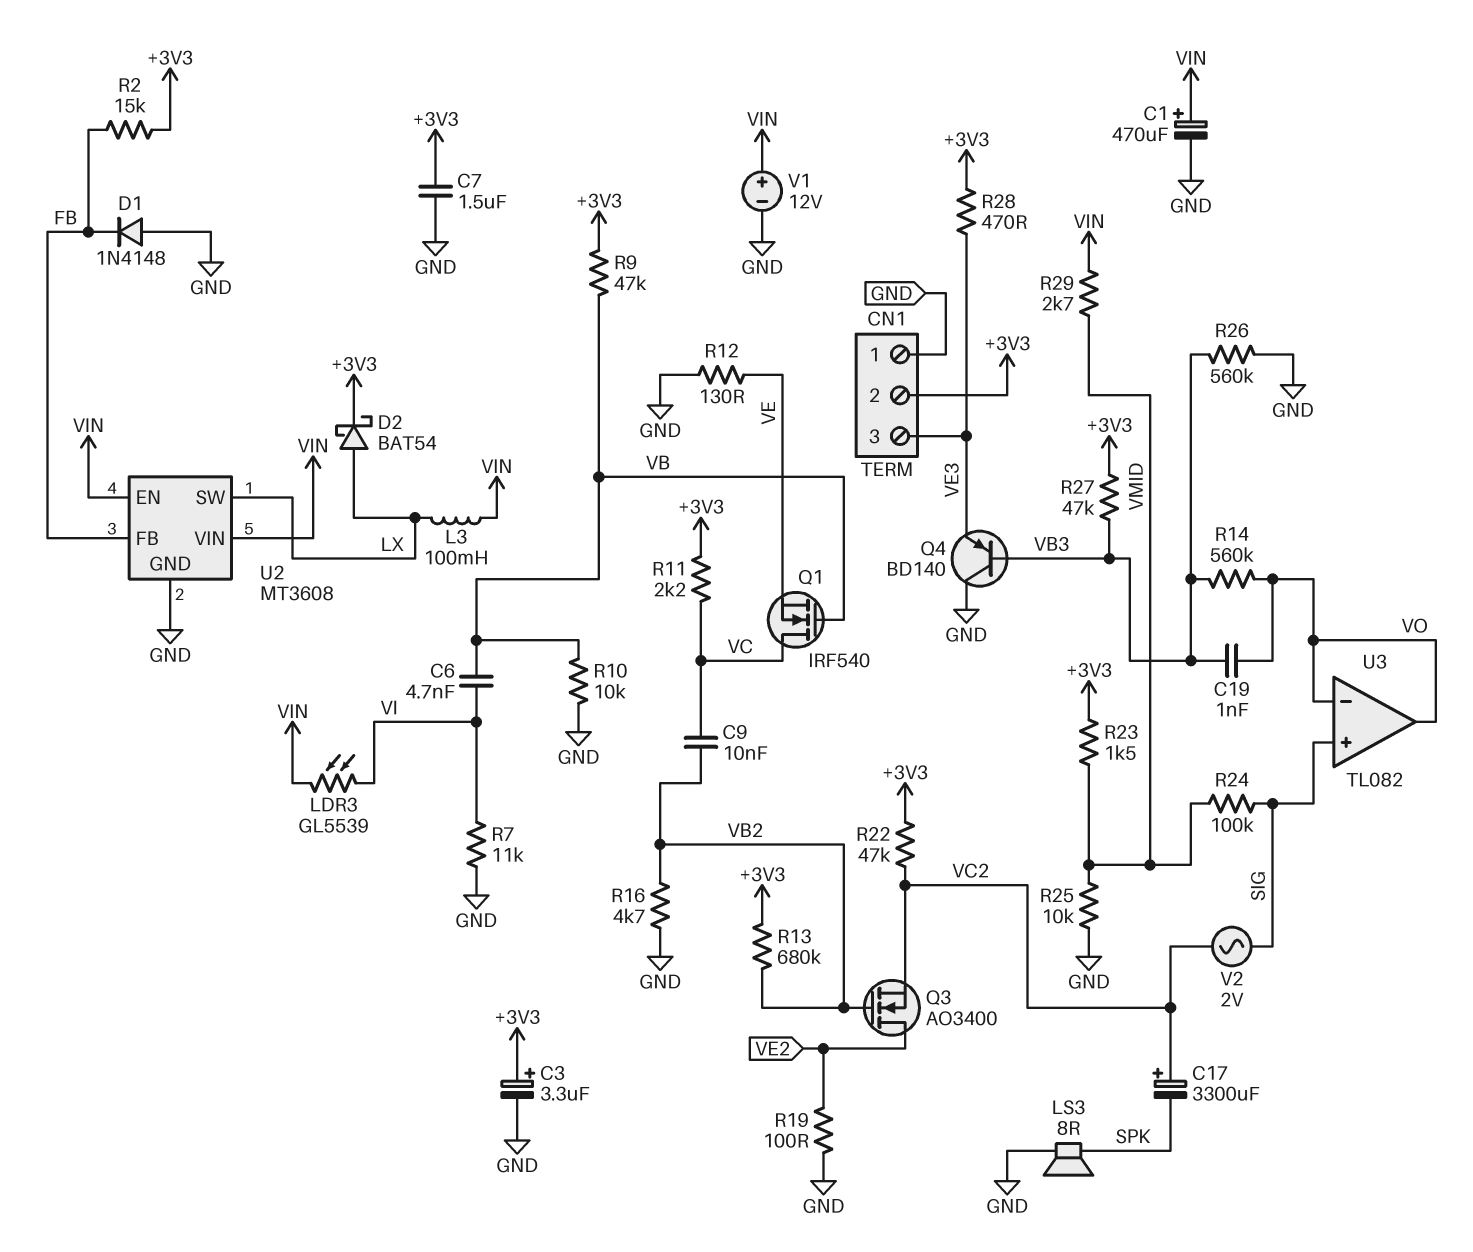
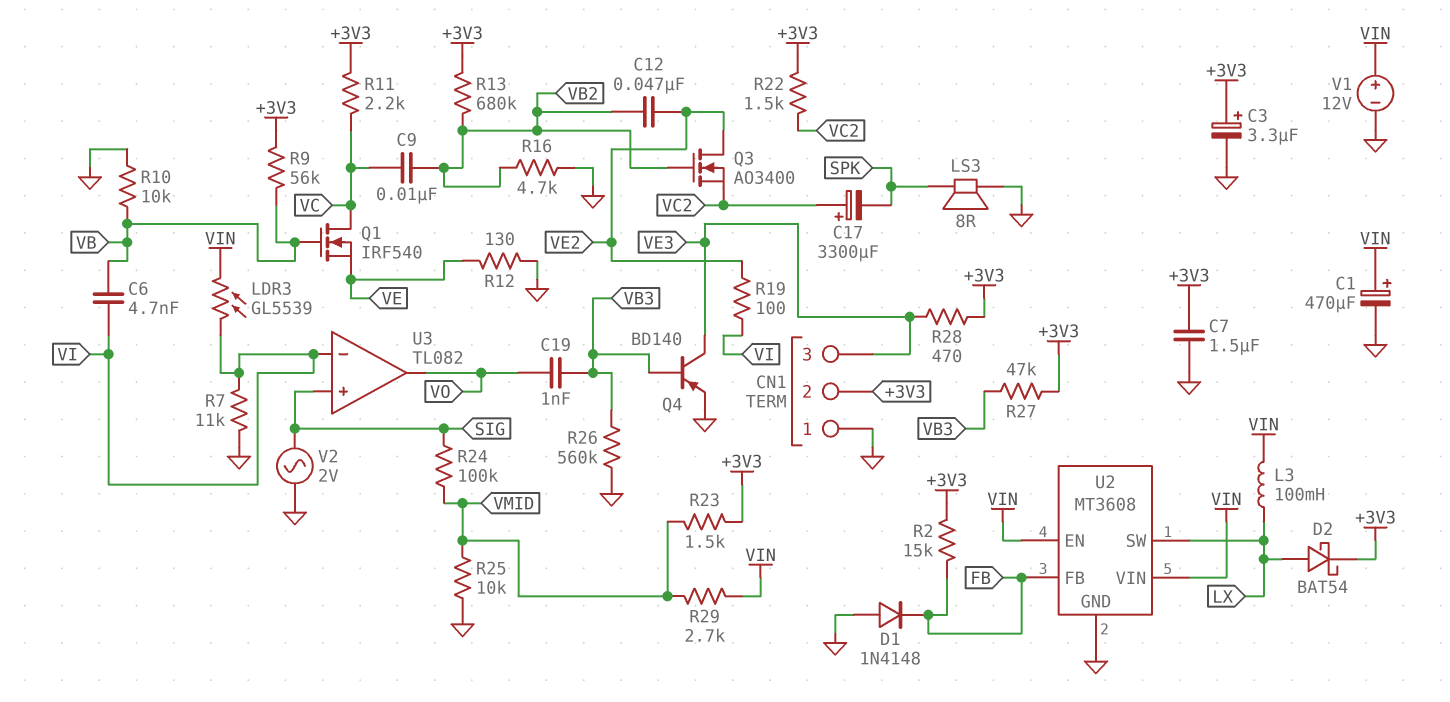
C12: none -> 47nF (VB2, VE2)
Q4: PNP BD140 (B VB3, C GND, E VE3) -> PNP BD140 (B VB3, C VE3, E GND)
R9: 47k (+3V3, VB) -> 56k (+3V3, VB)
R14: 560k (VB3, VO) -> none
R19: 100 (GND, VE2) -> 100 (VE2, VI)
R22: 47k (+3V3, VC2) -> 1.5k (+3V3, VC2)
U3 pin in-: VO -> VI
V2: AC 2V (SIG, VC2) -> AC 2V (GND, SIG)

